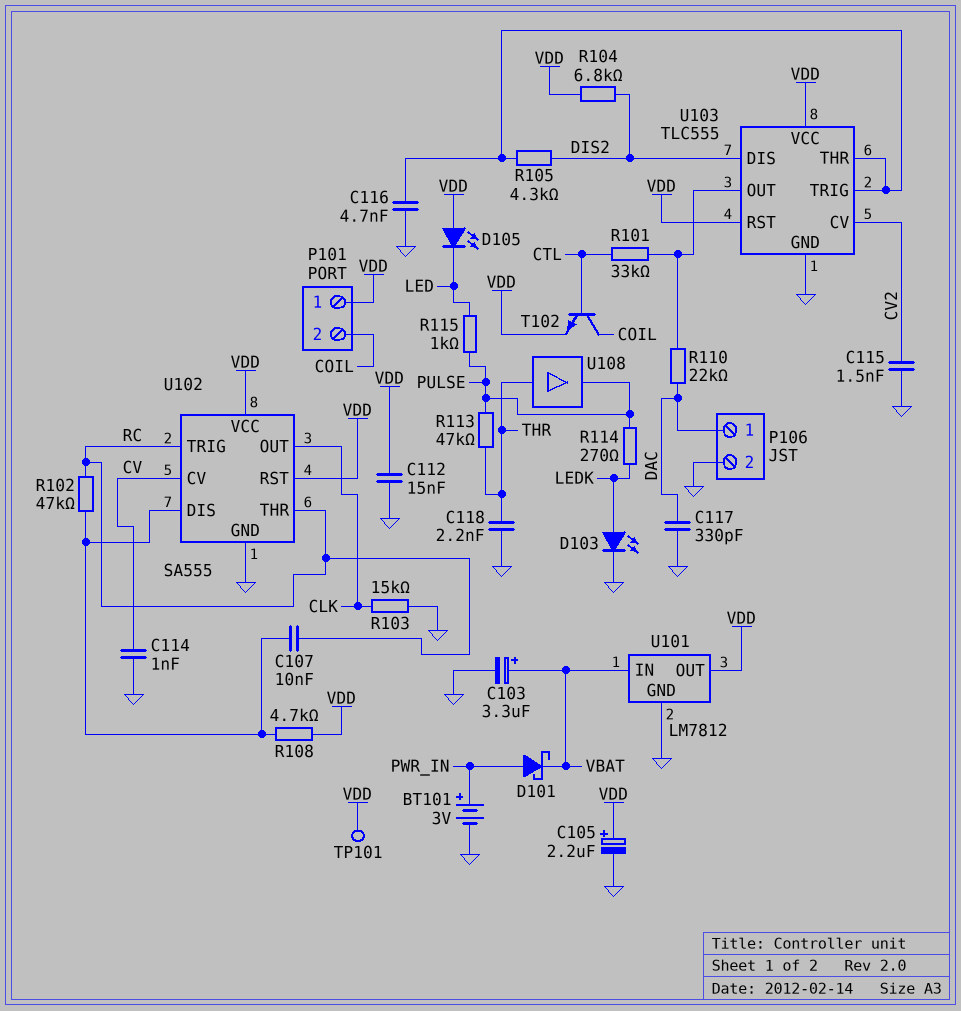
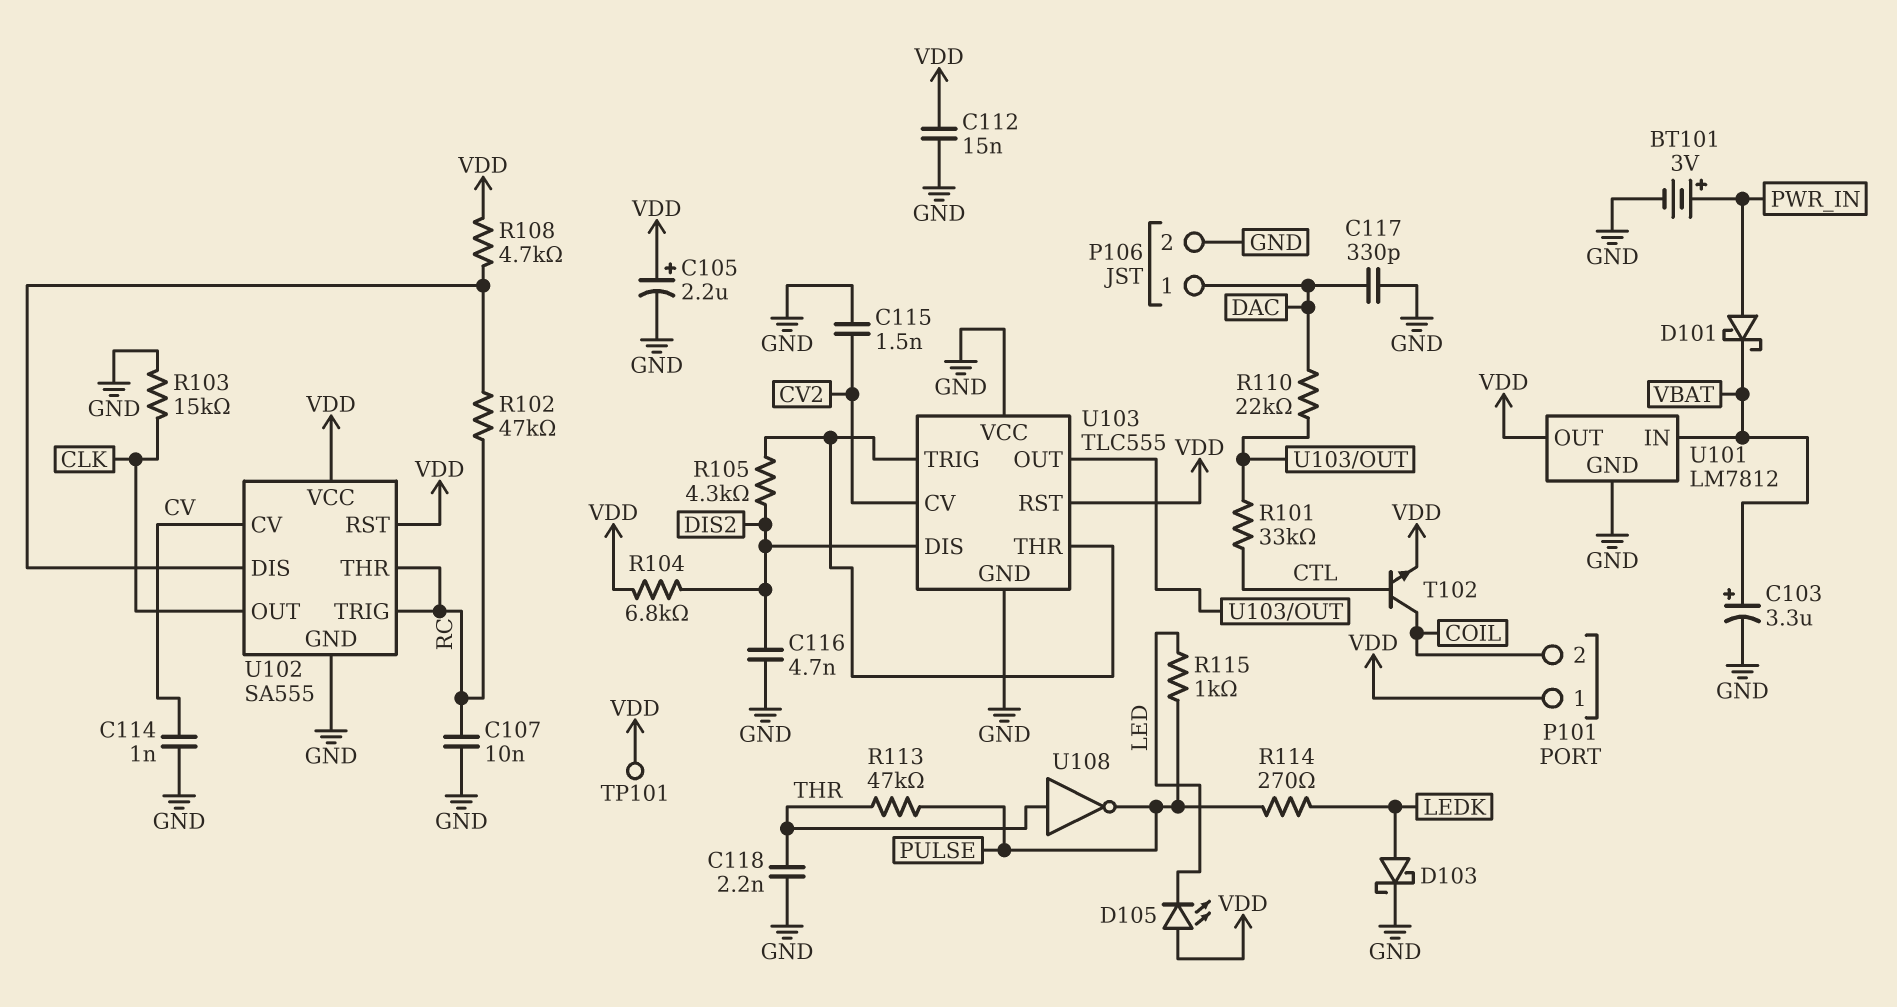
C107: 10nF (RC, U102/DIS) -> 10nF (GND, RC)
C116: 4.7nF (GND, U103/THR) -> 4.7nF (DIS2, GND)
D103: LED (A LEDK, K GND) -> schottky (A LEDK, K GND)
U103 pin VCC: VDD -> GND
U108: buffer (in THR, out PULSE) -> NOT (in THR, out PULSE)

